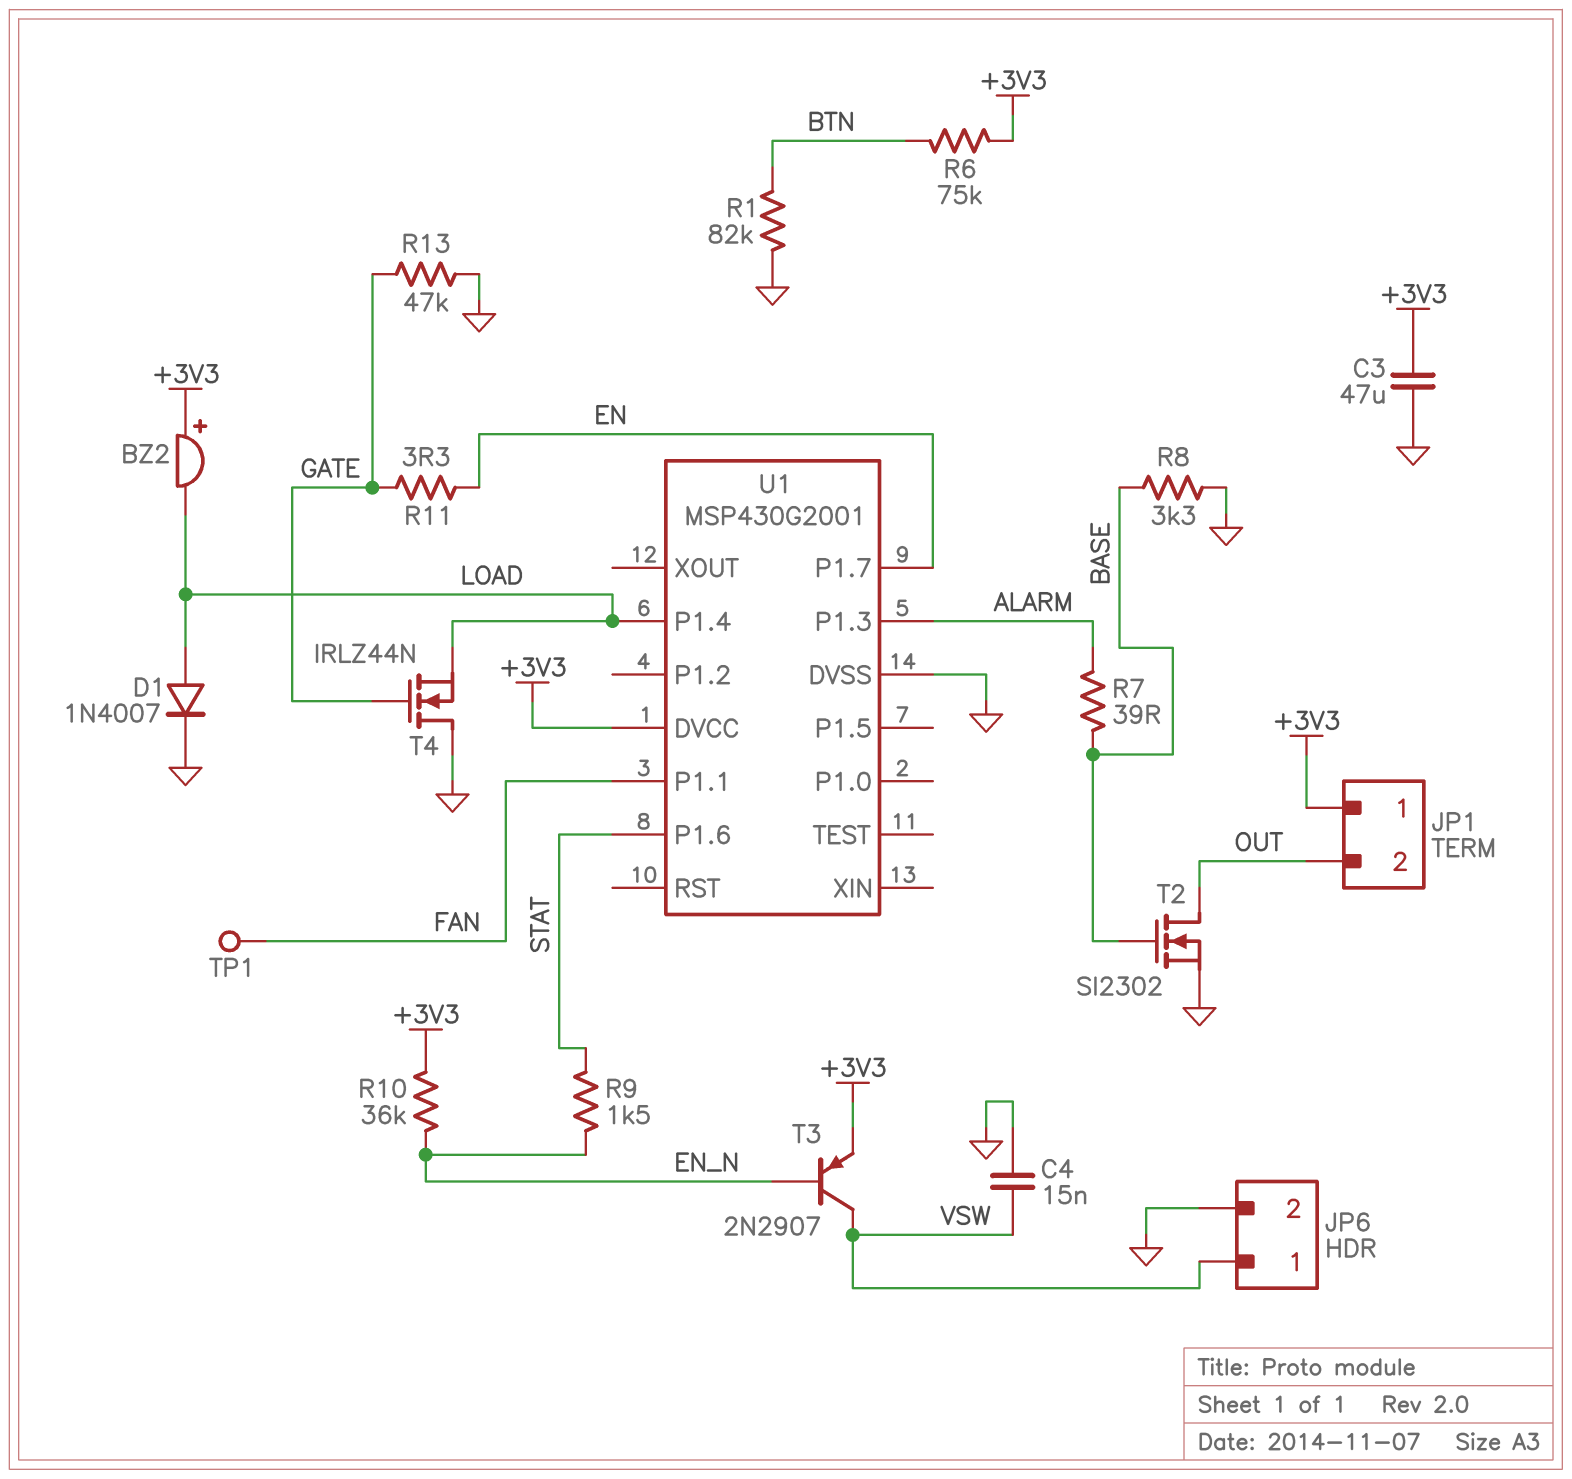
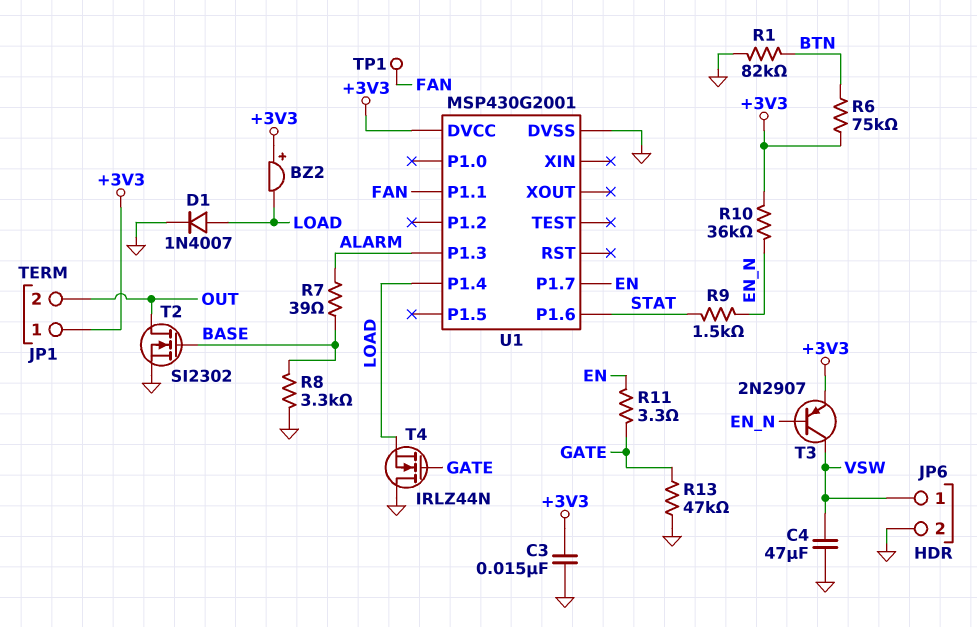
C3: 47uF (+3V3, GND) -> 15nF (+3V3, GND)
C4: 15nF (GND, VSW) -> 47uF (GND, VSW)

